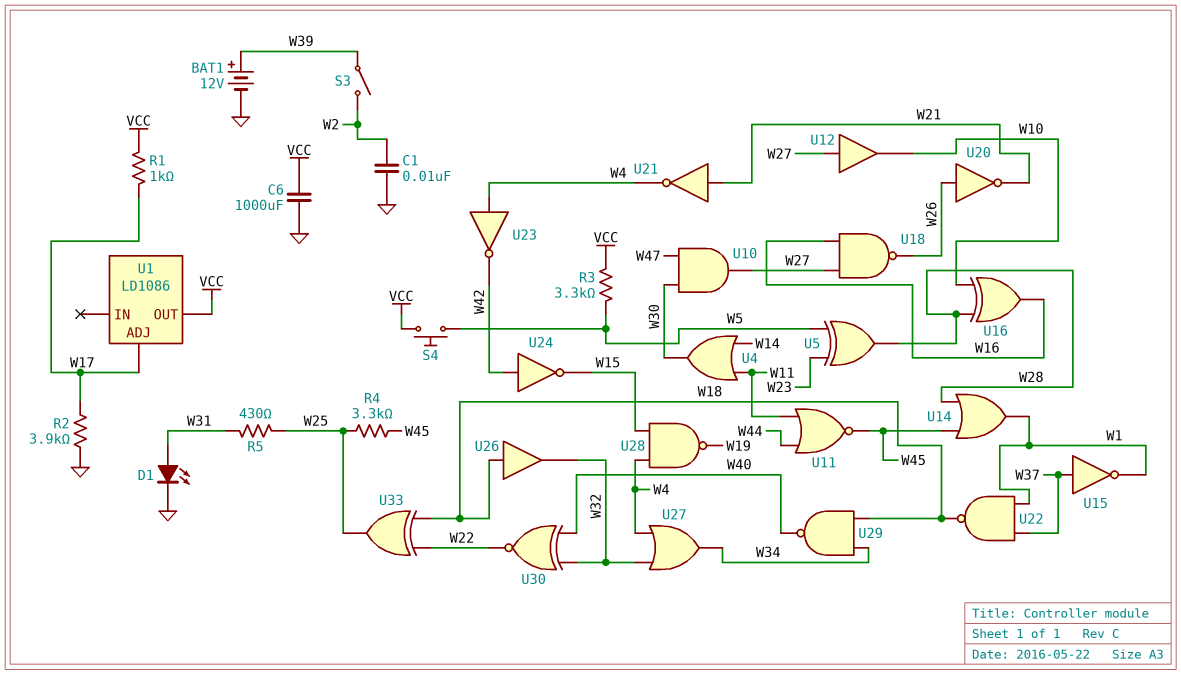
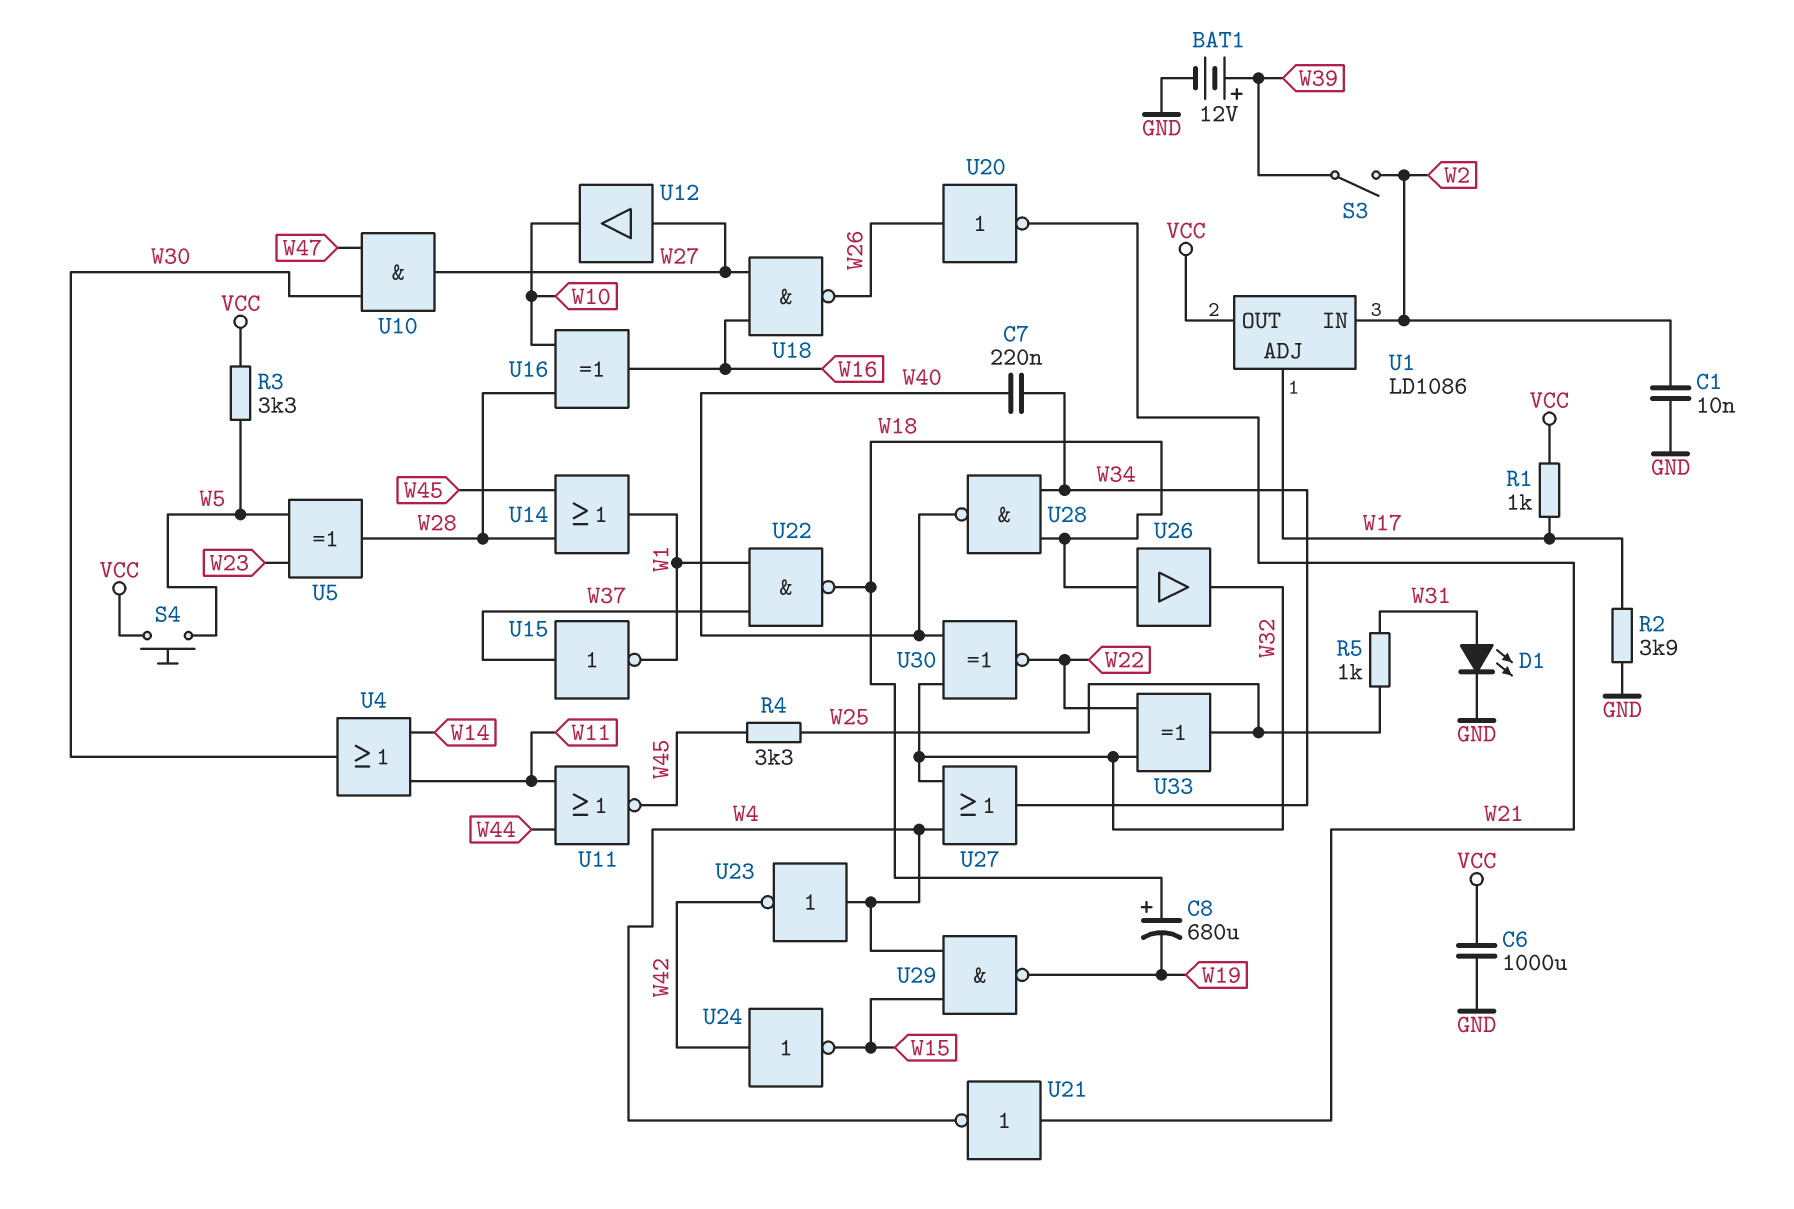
C7: none -> 220nF (W34, W40)
C8: none -> 680uF (plus W18, minus W19)
R5: 430 (W25, W31) -> 1k (W25, W31)
U1 pin IN: none -> W2
U28: NAND (in W4, in W15, out W19) -> NAND (in W18, in W34, out W40)
U29: NAND (in W18, in W34, out W40) -> NAND (in W4, in W15, out W19)
U33: XOR (in W18, in W22, out W25) -> XOR (in W22, in W32, out W25)

